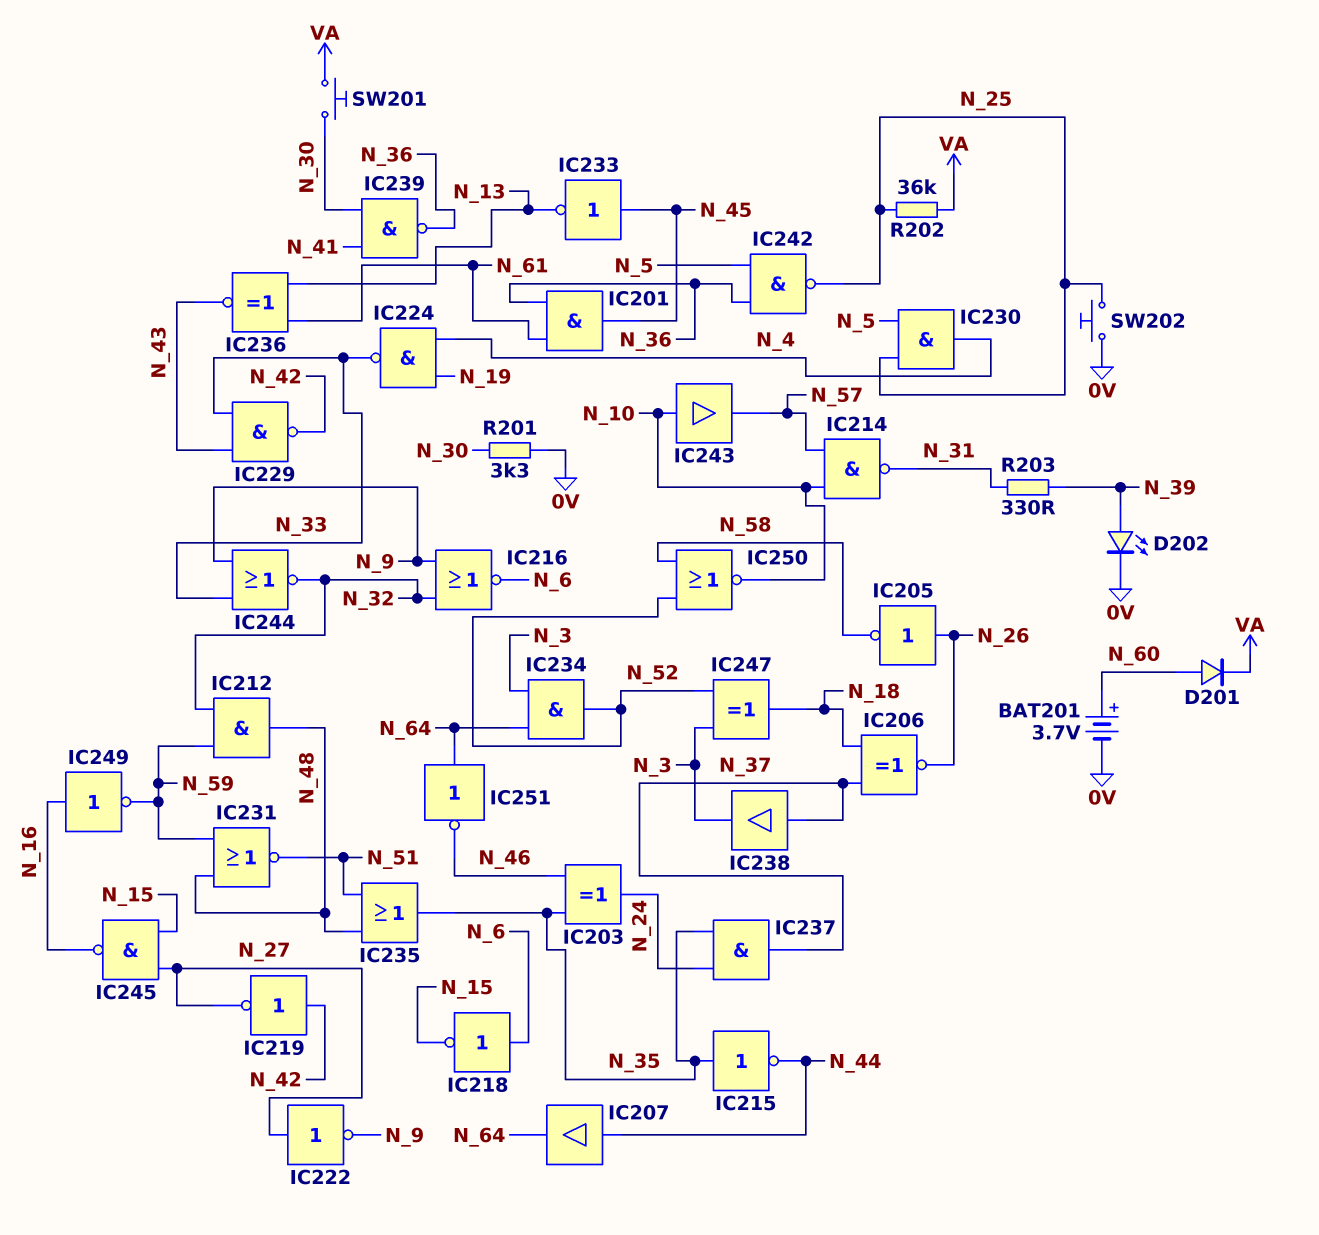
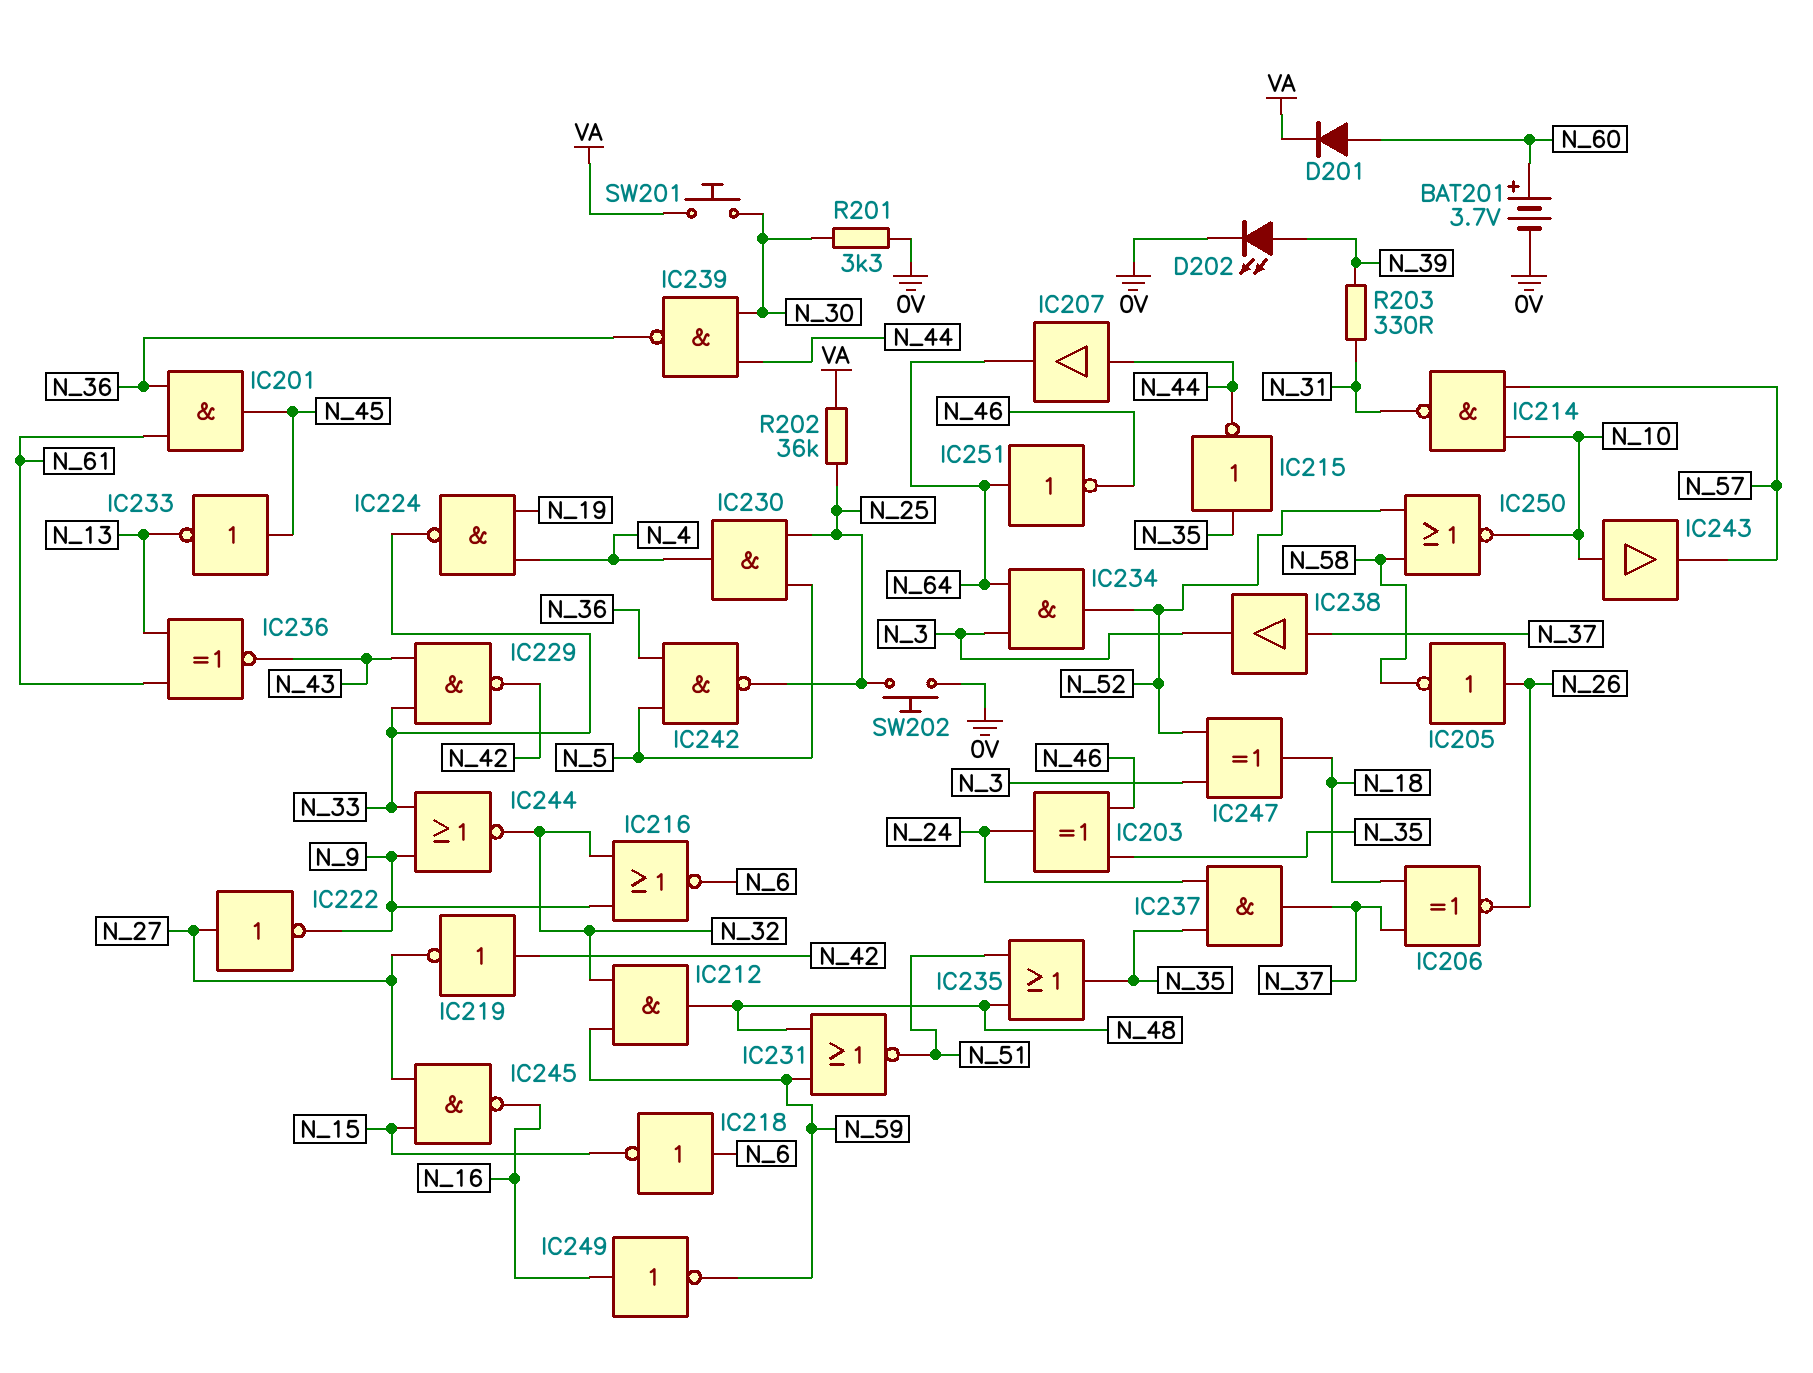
IC239: NAND (in N_30, in N_41, out N_36) -> NAND (in N_30, in N_44, out N_36)

